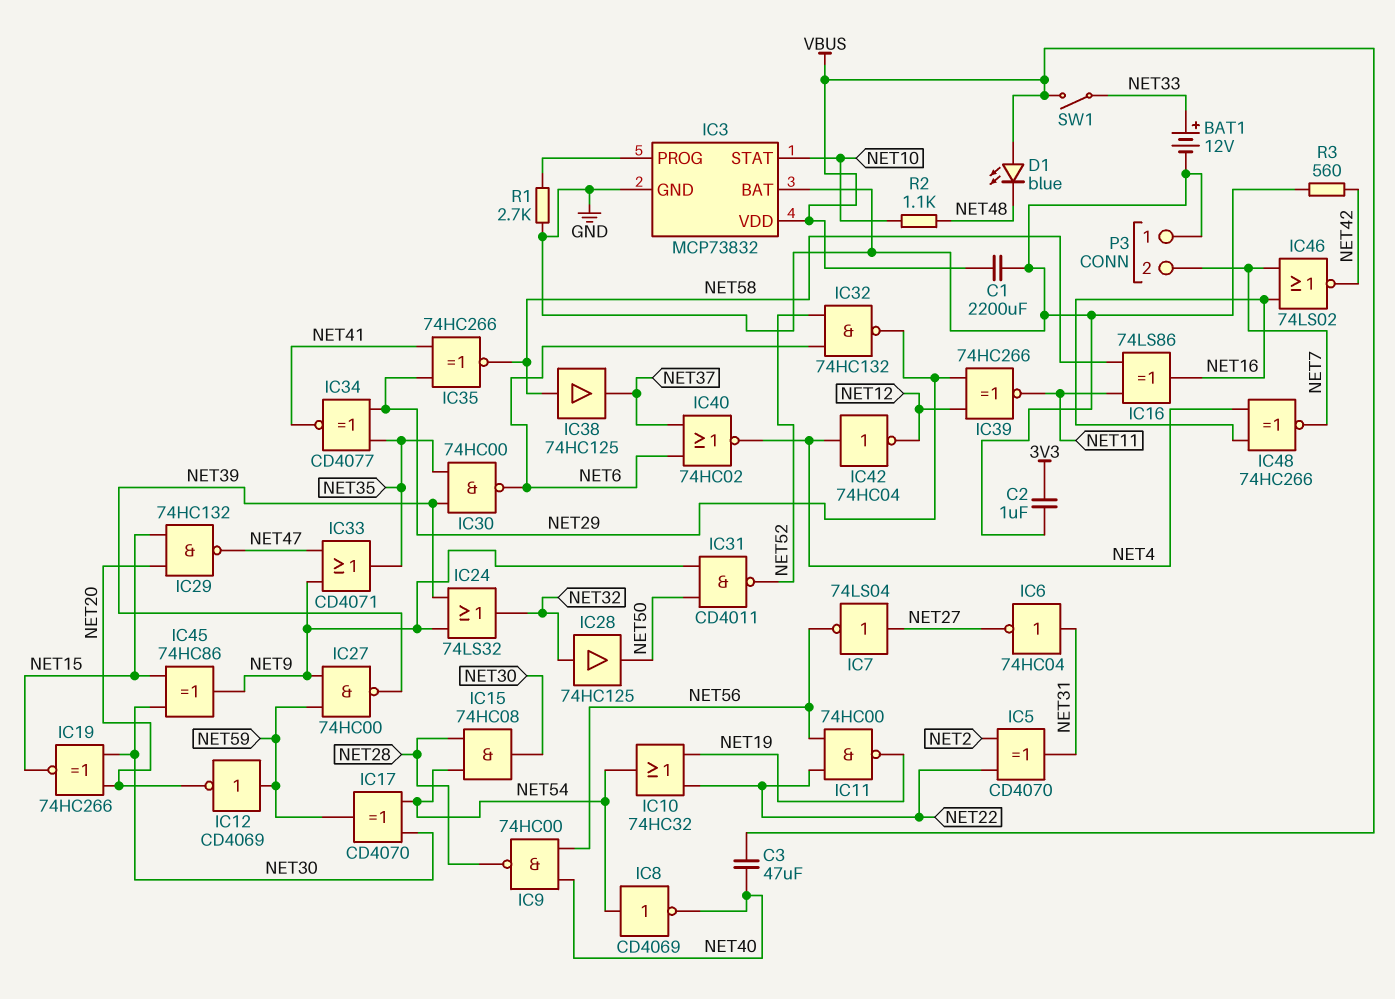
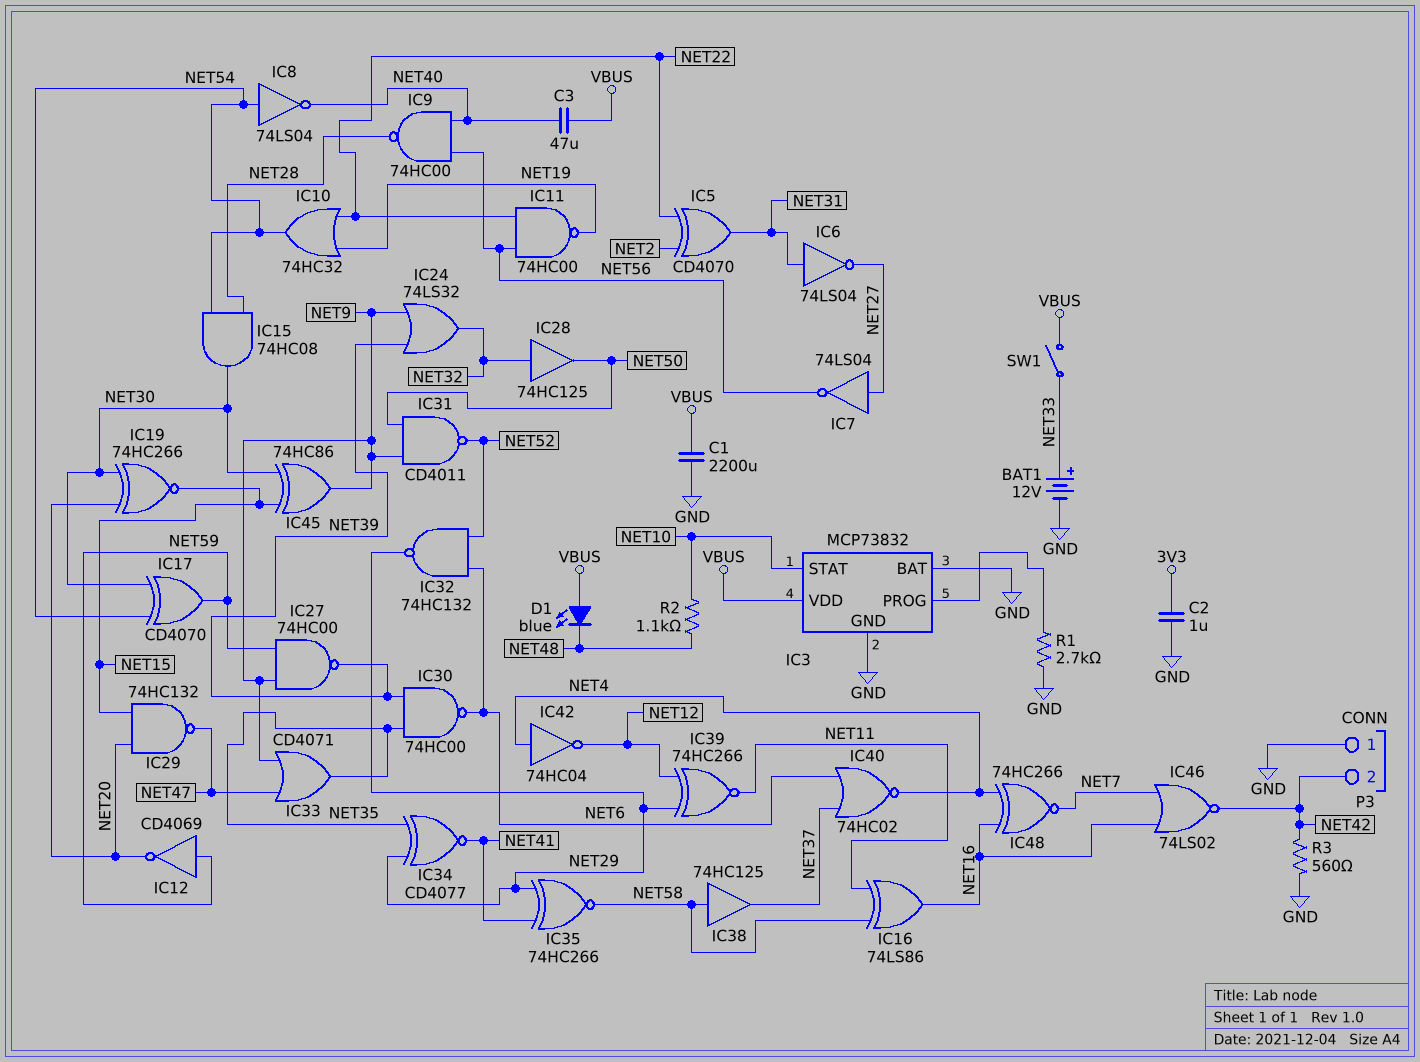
IC6: NOT 74HC04 (in NET31, out NET27) -> NOT 74LS04 (in NET31, out NET27)
IC8: NOT CD4069 (in NET54, out NET40) -> NOT 74LS04 (in NET54, out NET40)
P3 pin 2: NET7 -> NET42

